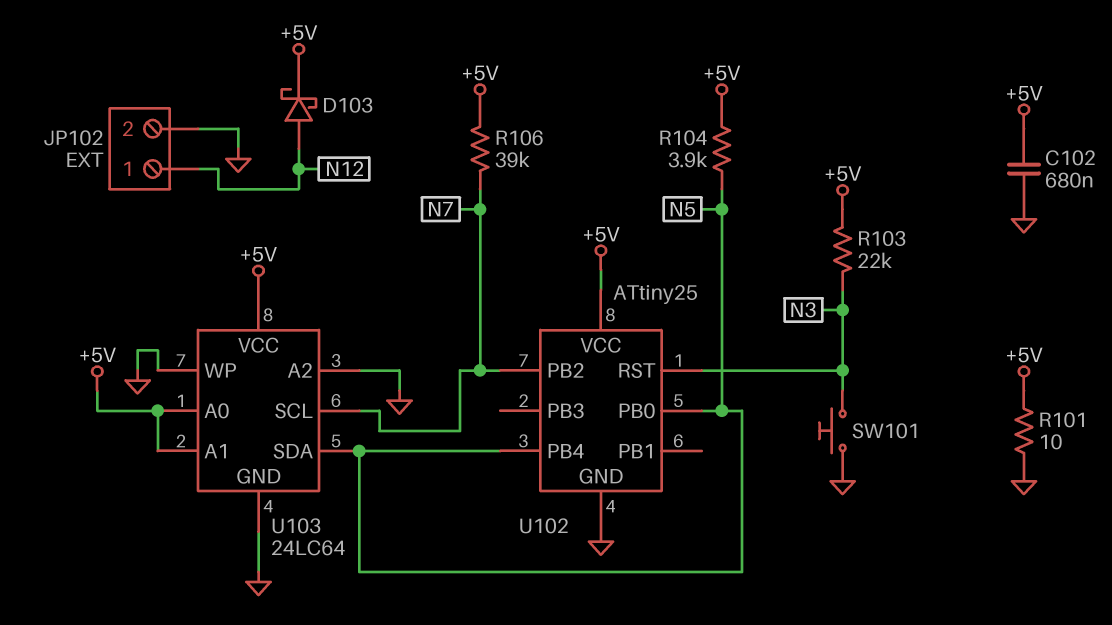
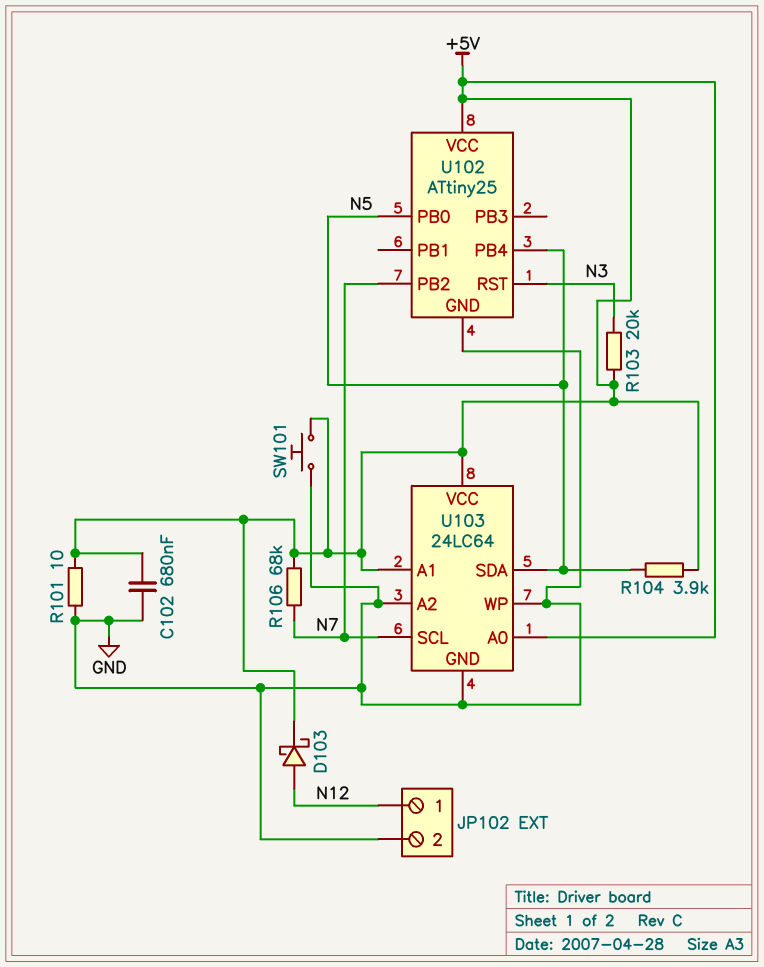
R103: 22k (+5V, N3) -> 20k (+5V, N3)
R106: 39k (+5V, N7) -> 68k (+5V, N7)
SW101: button (GND, N3) -> button (+5V, GND)

